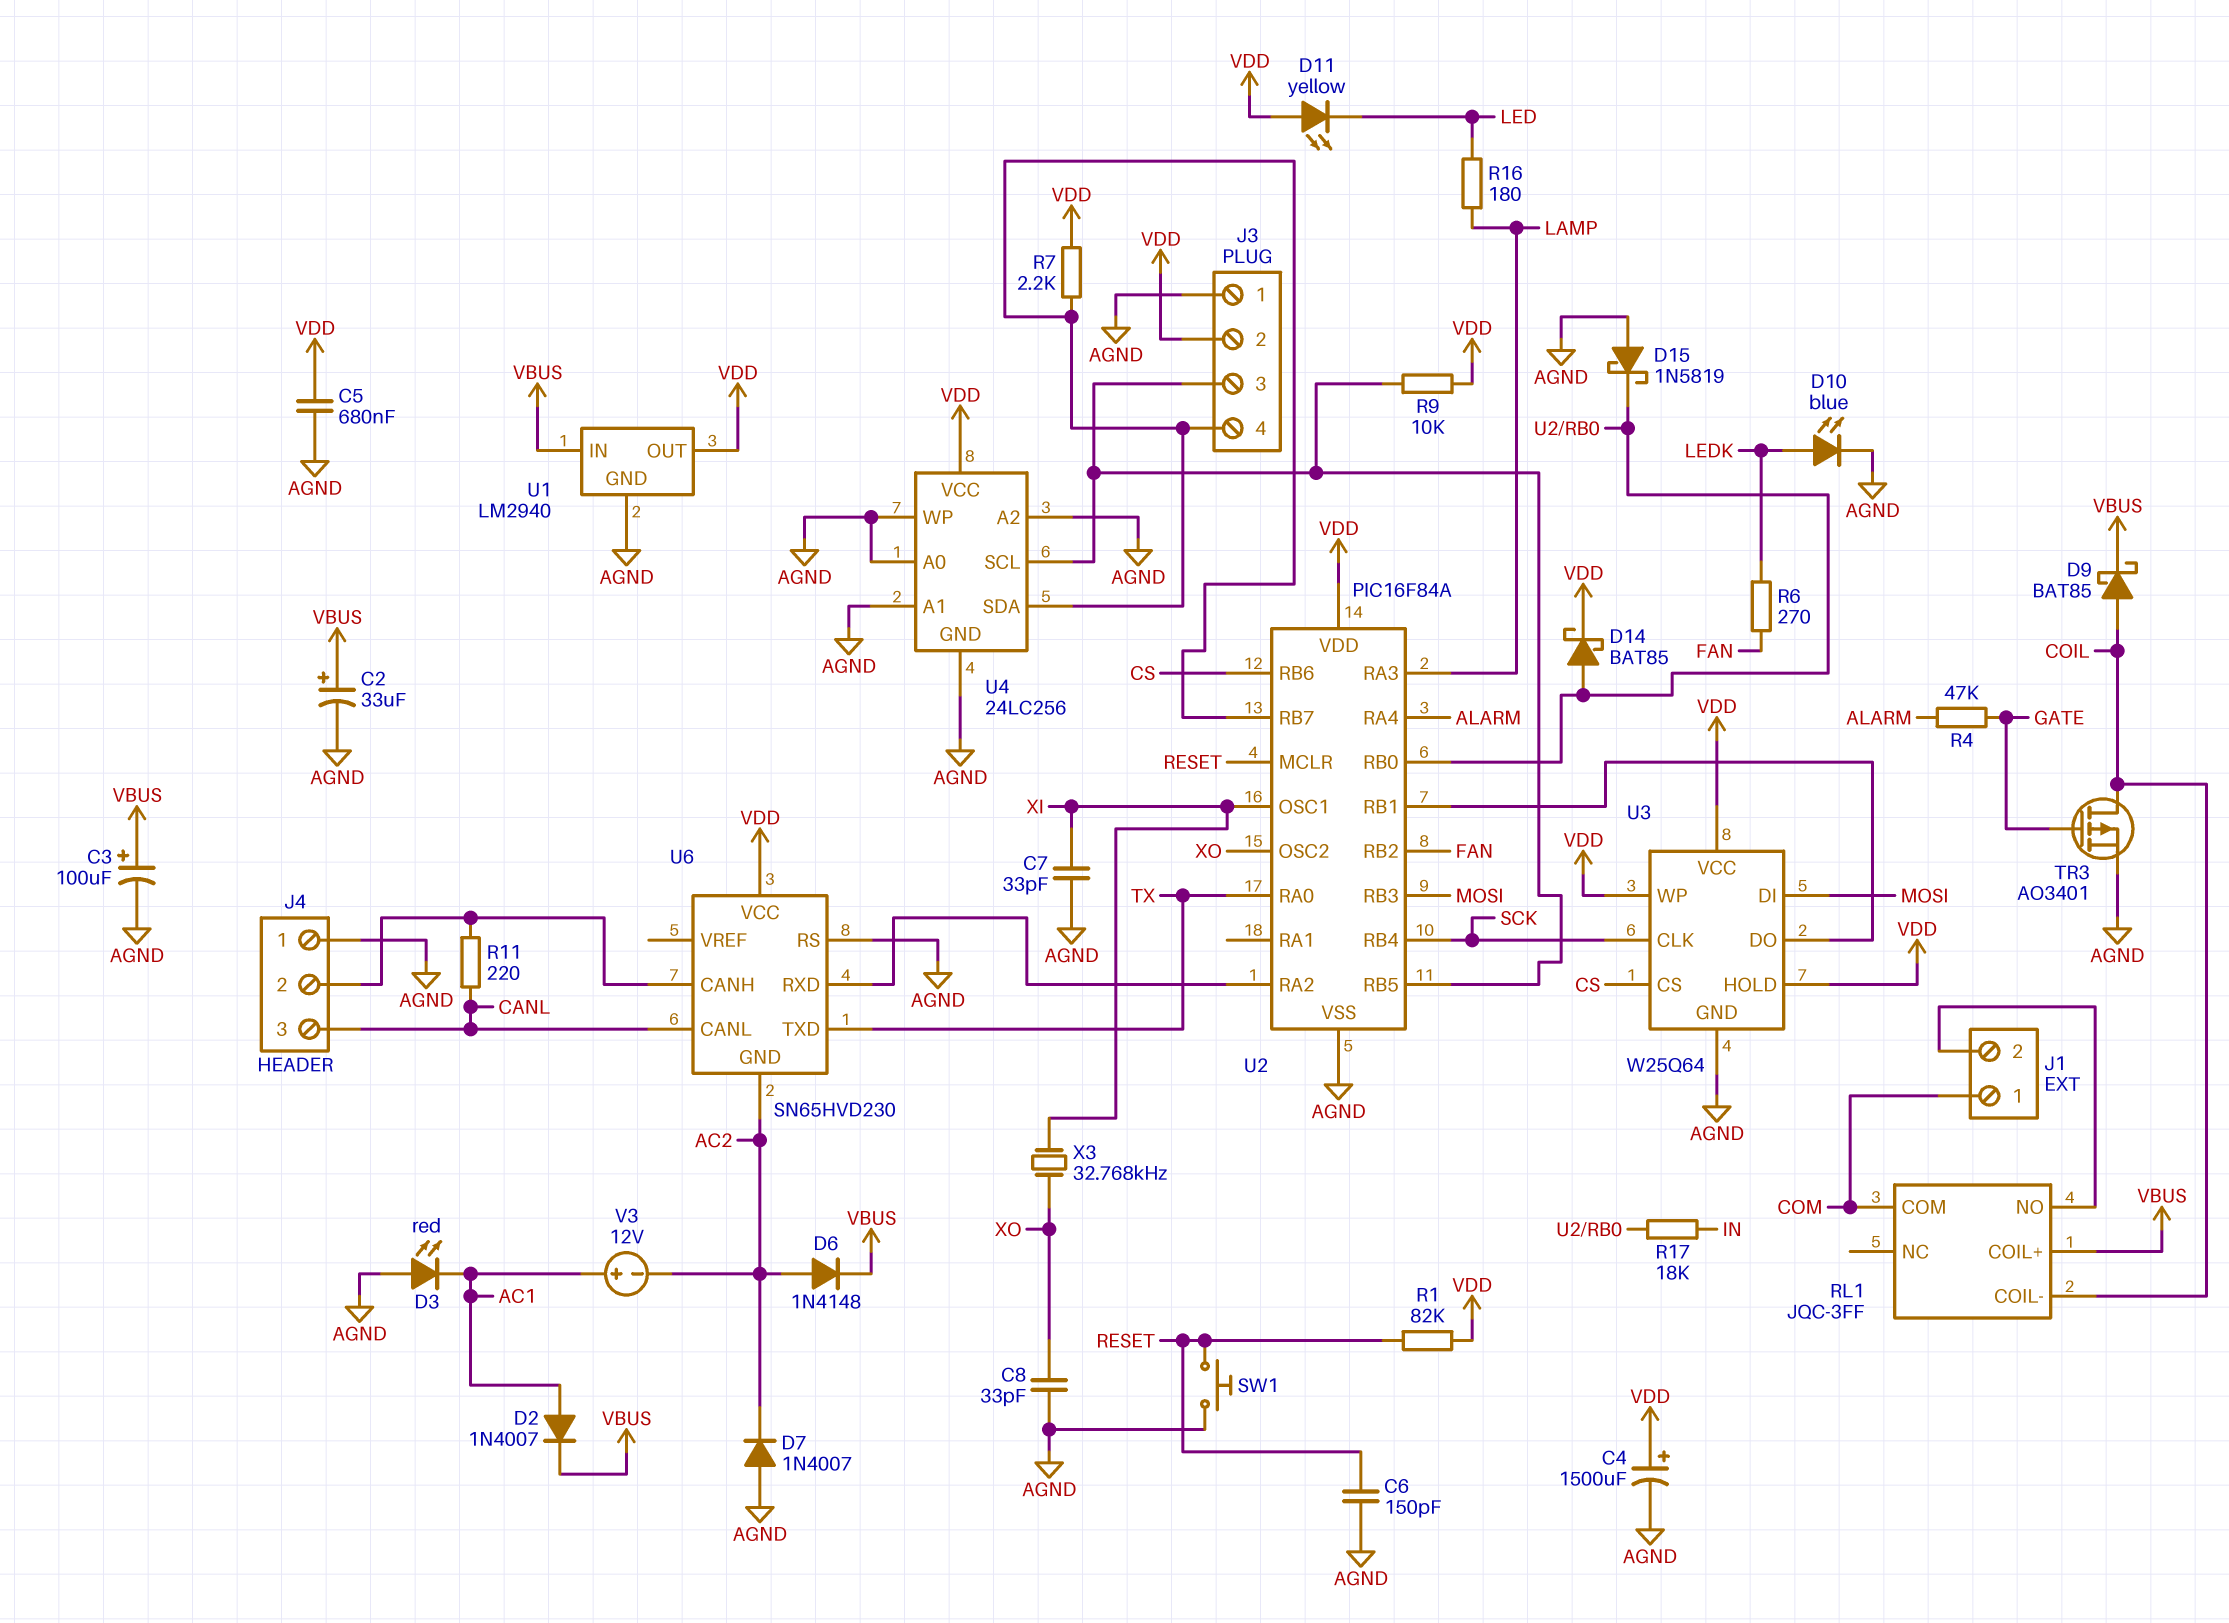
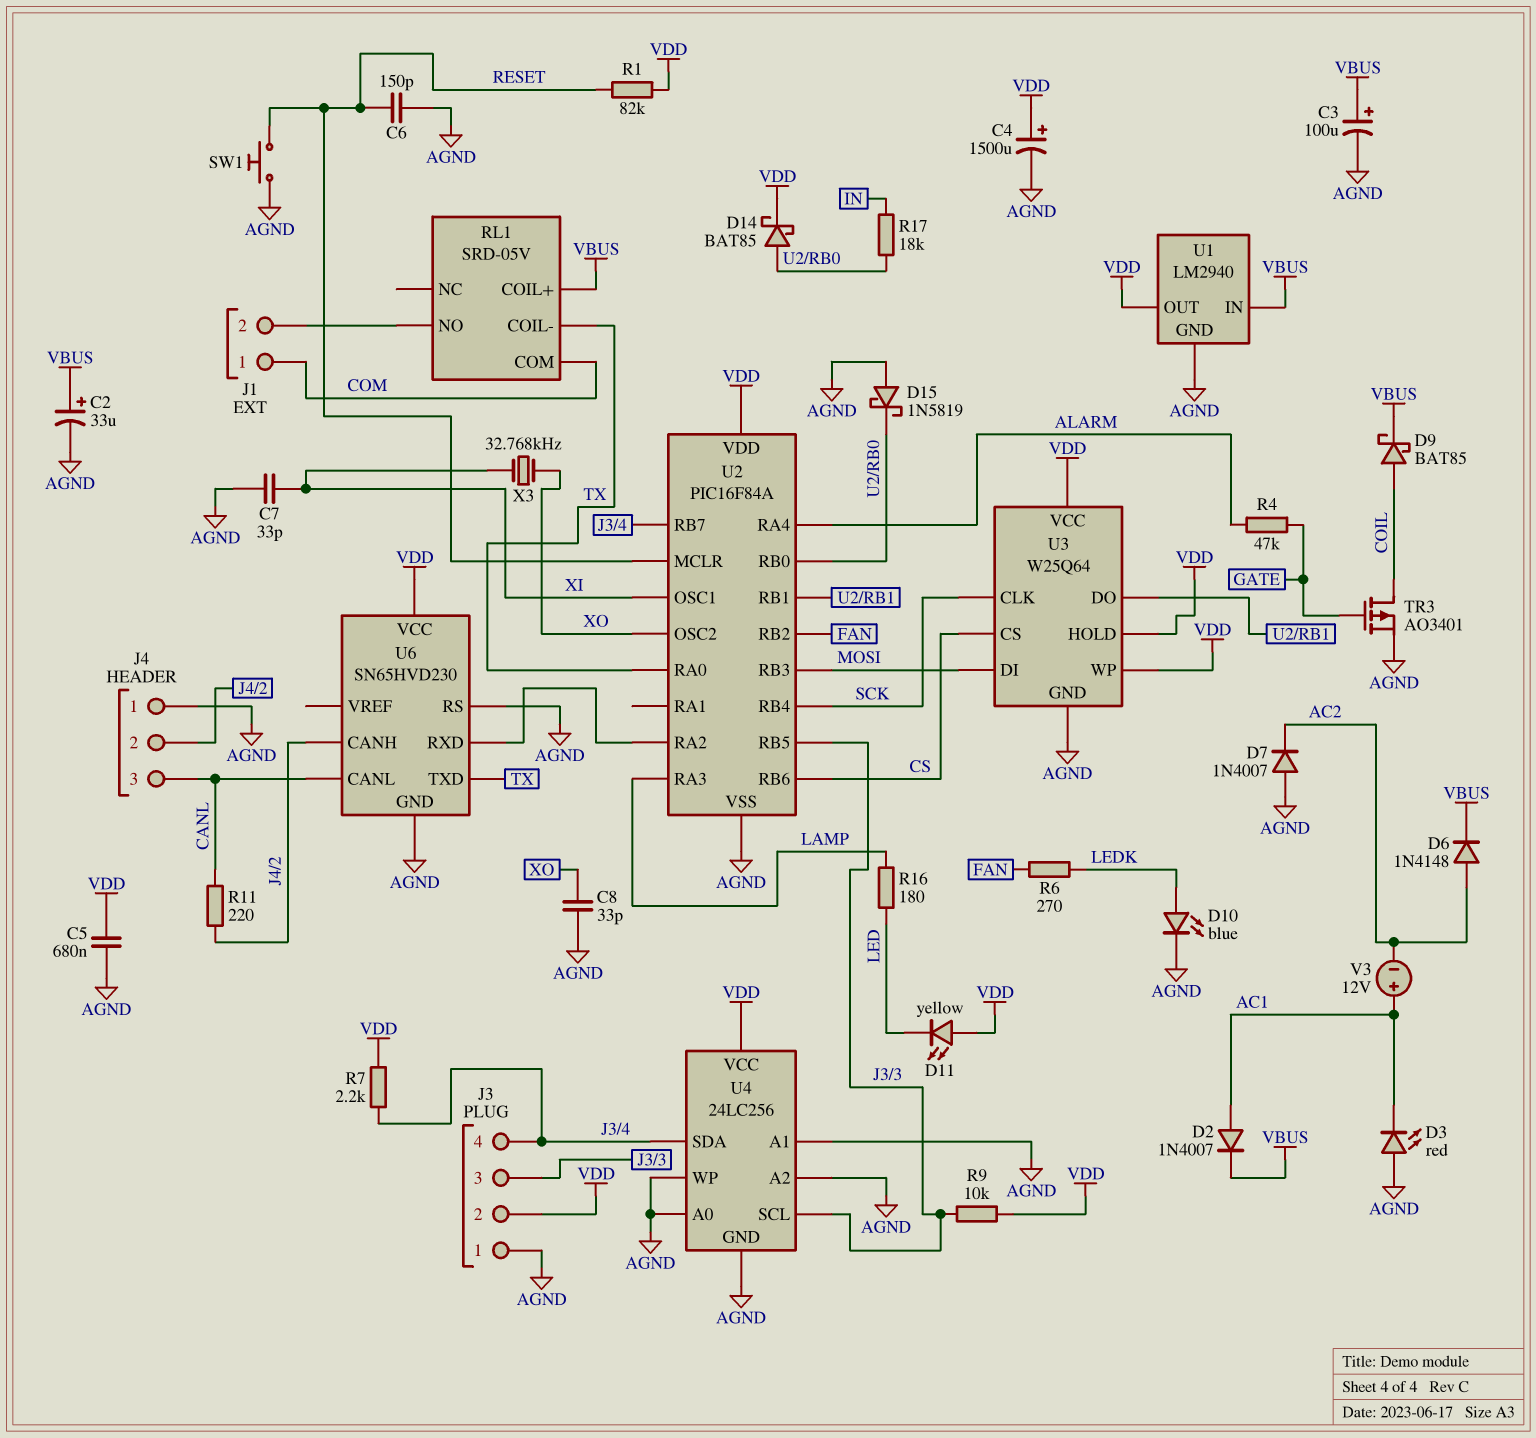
RL1: JQC-3FF -> SRD-05V
RL1 pin COIL-: COIL -> TX
U6 pin GND: AC2 -> AGND

